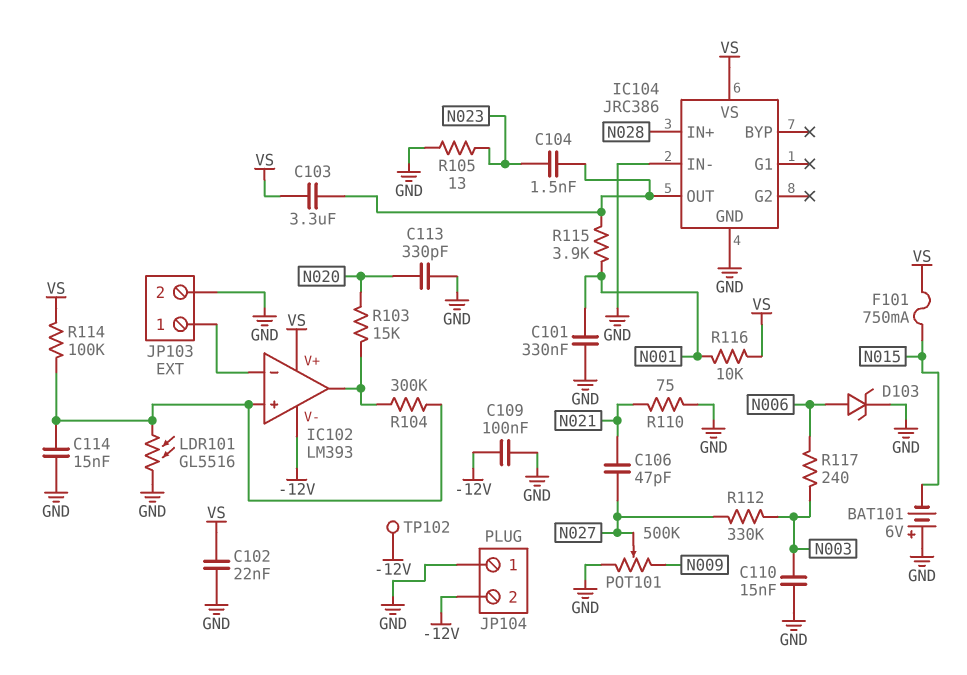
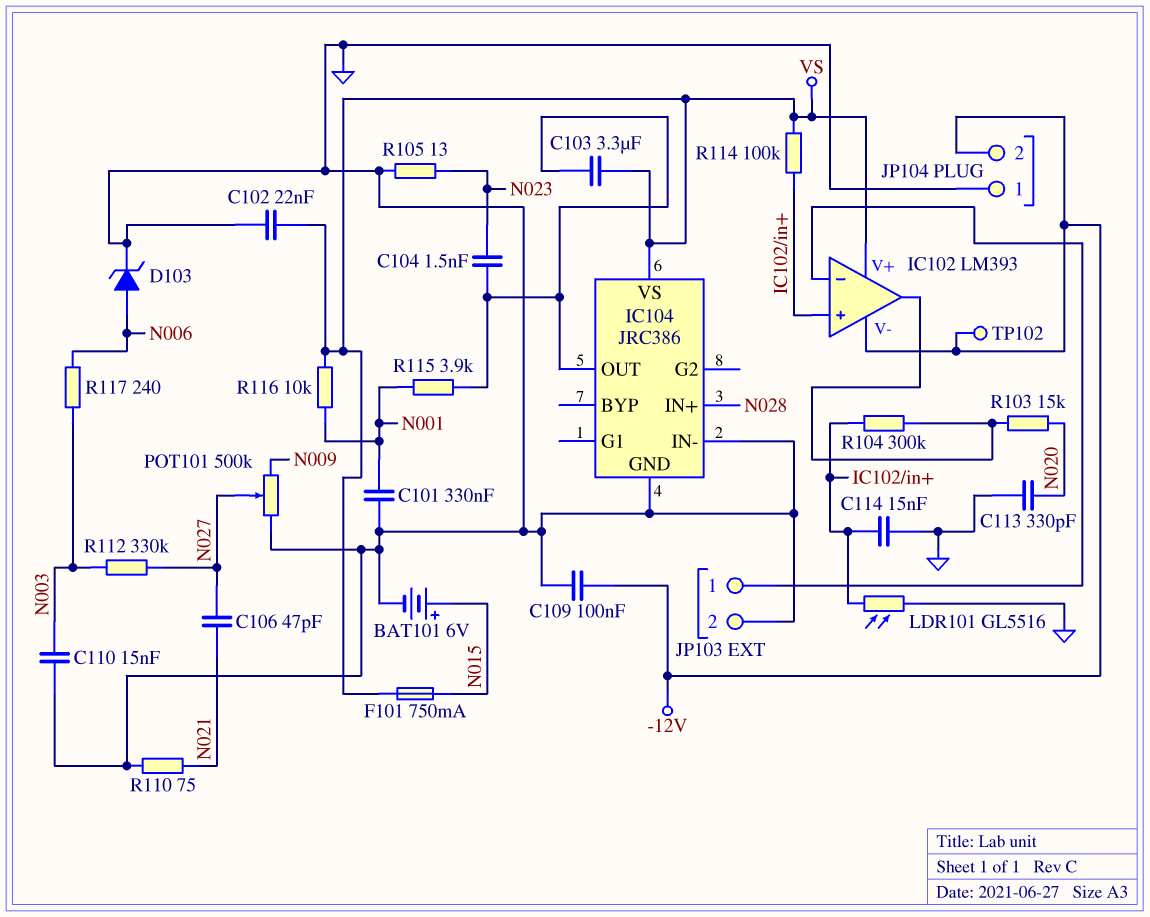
BAT101: 6V (plus GND, minus N015) -> 6V (plus N015, minus GND)

